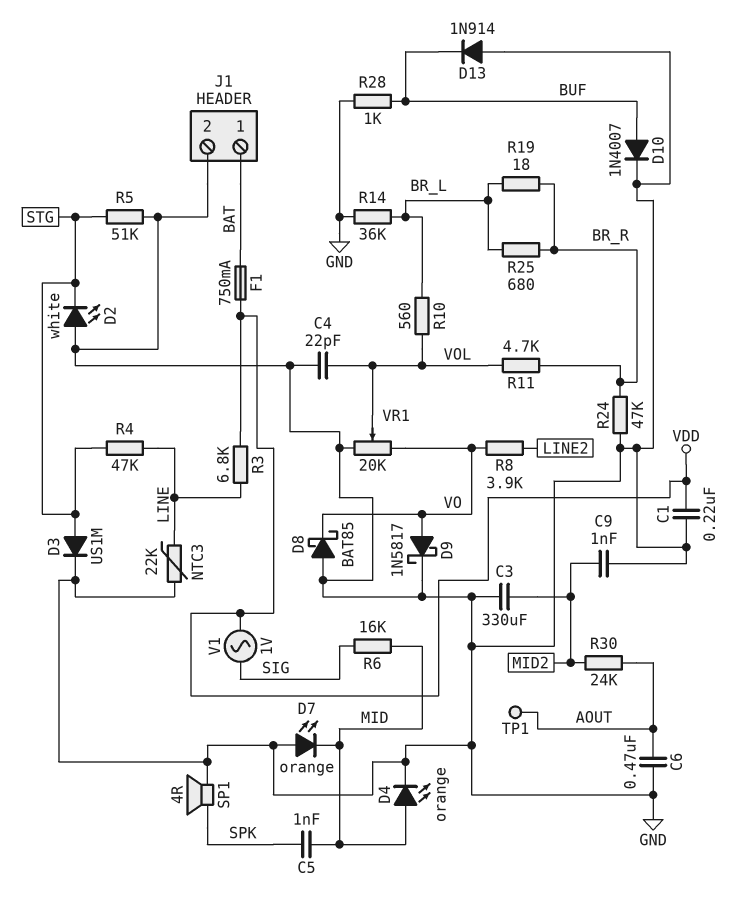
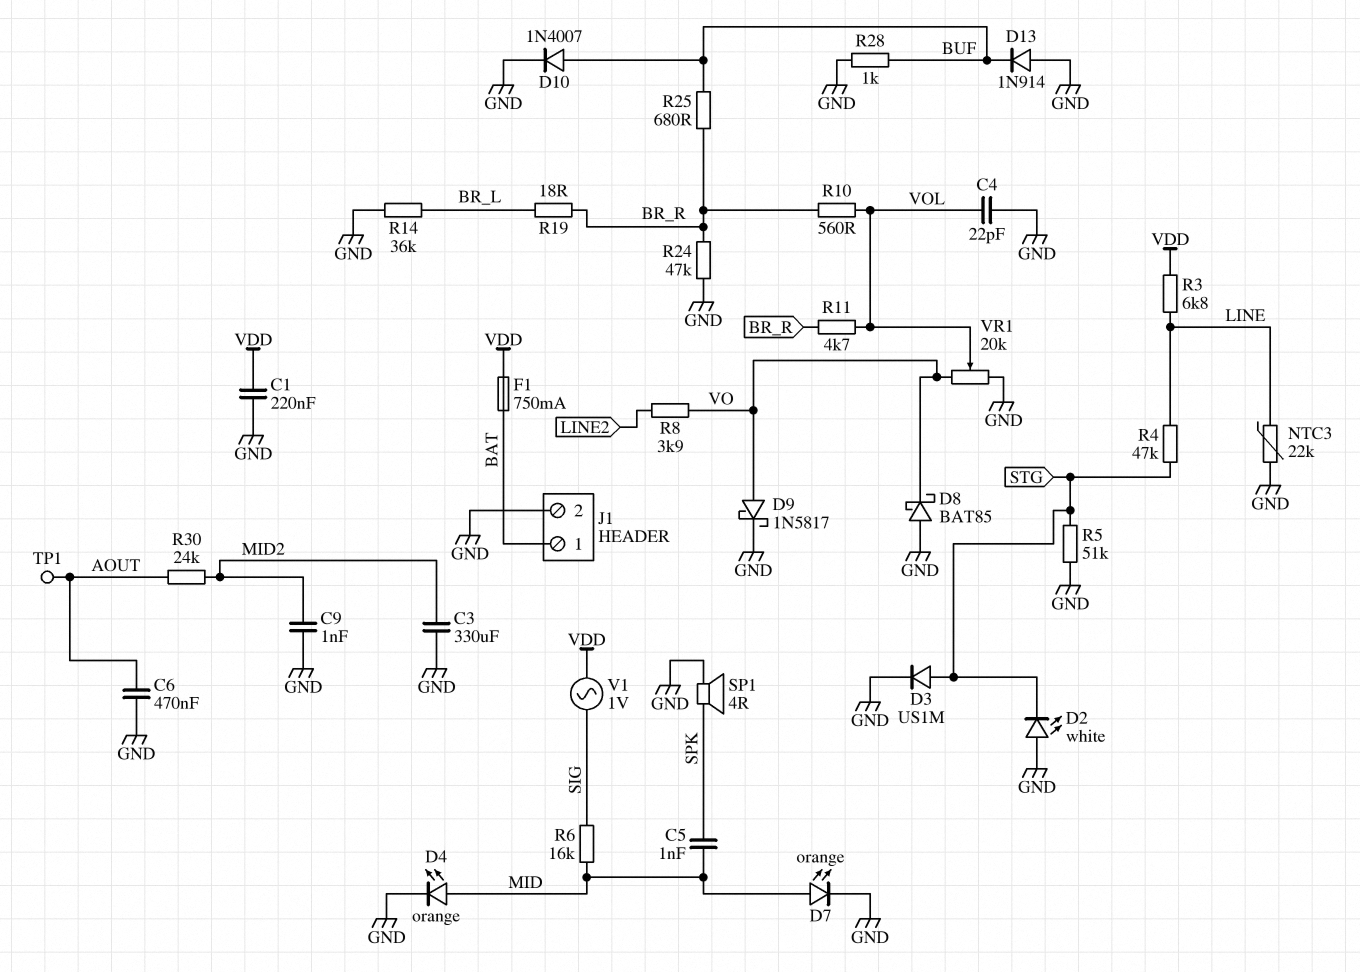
D7: LED orange (A GND, K MID) -> LED orange (A MID, K GND)
R10: 560 (BR_L, VOL) -> 560 (BR_R, VOL)
R25: 680 (BR_L, BR_R) -> 680 (BR_R, BUF)

